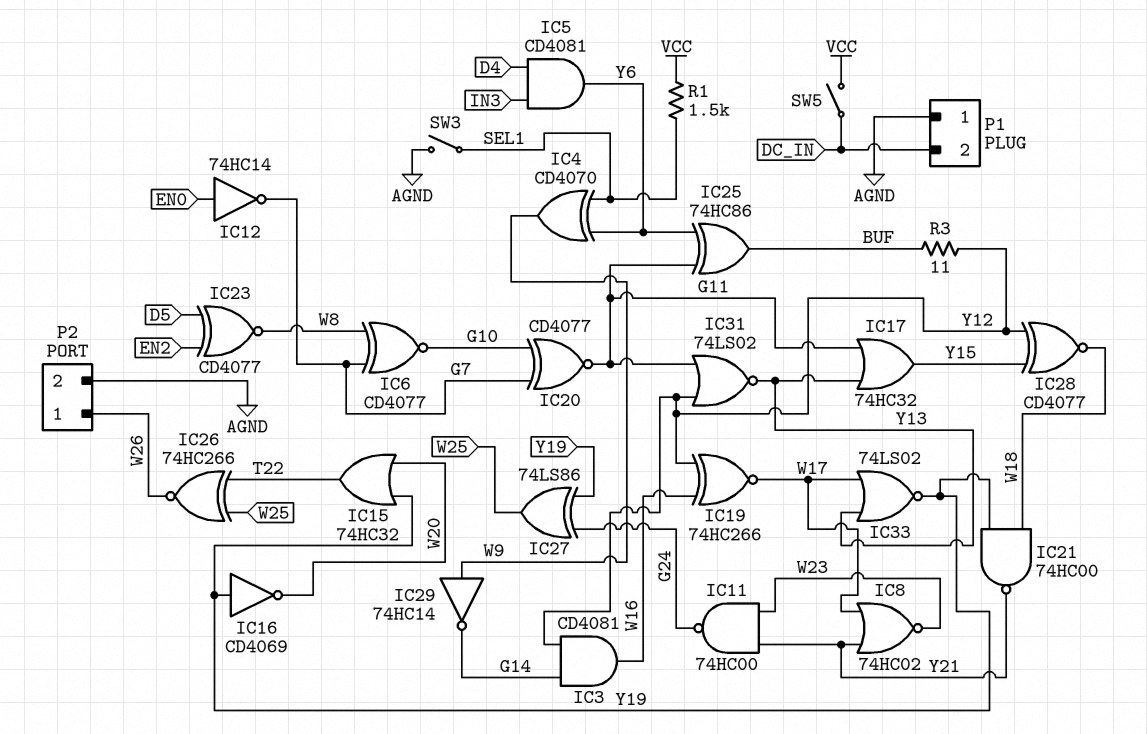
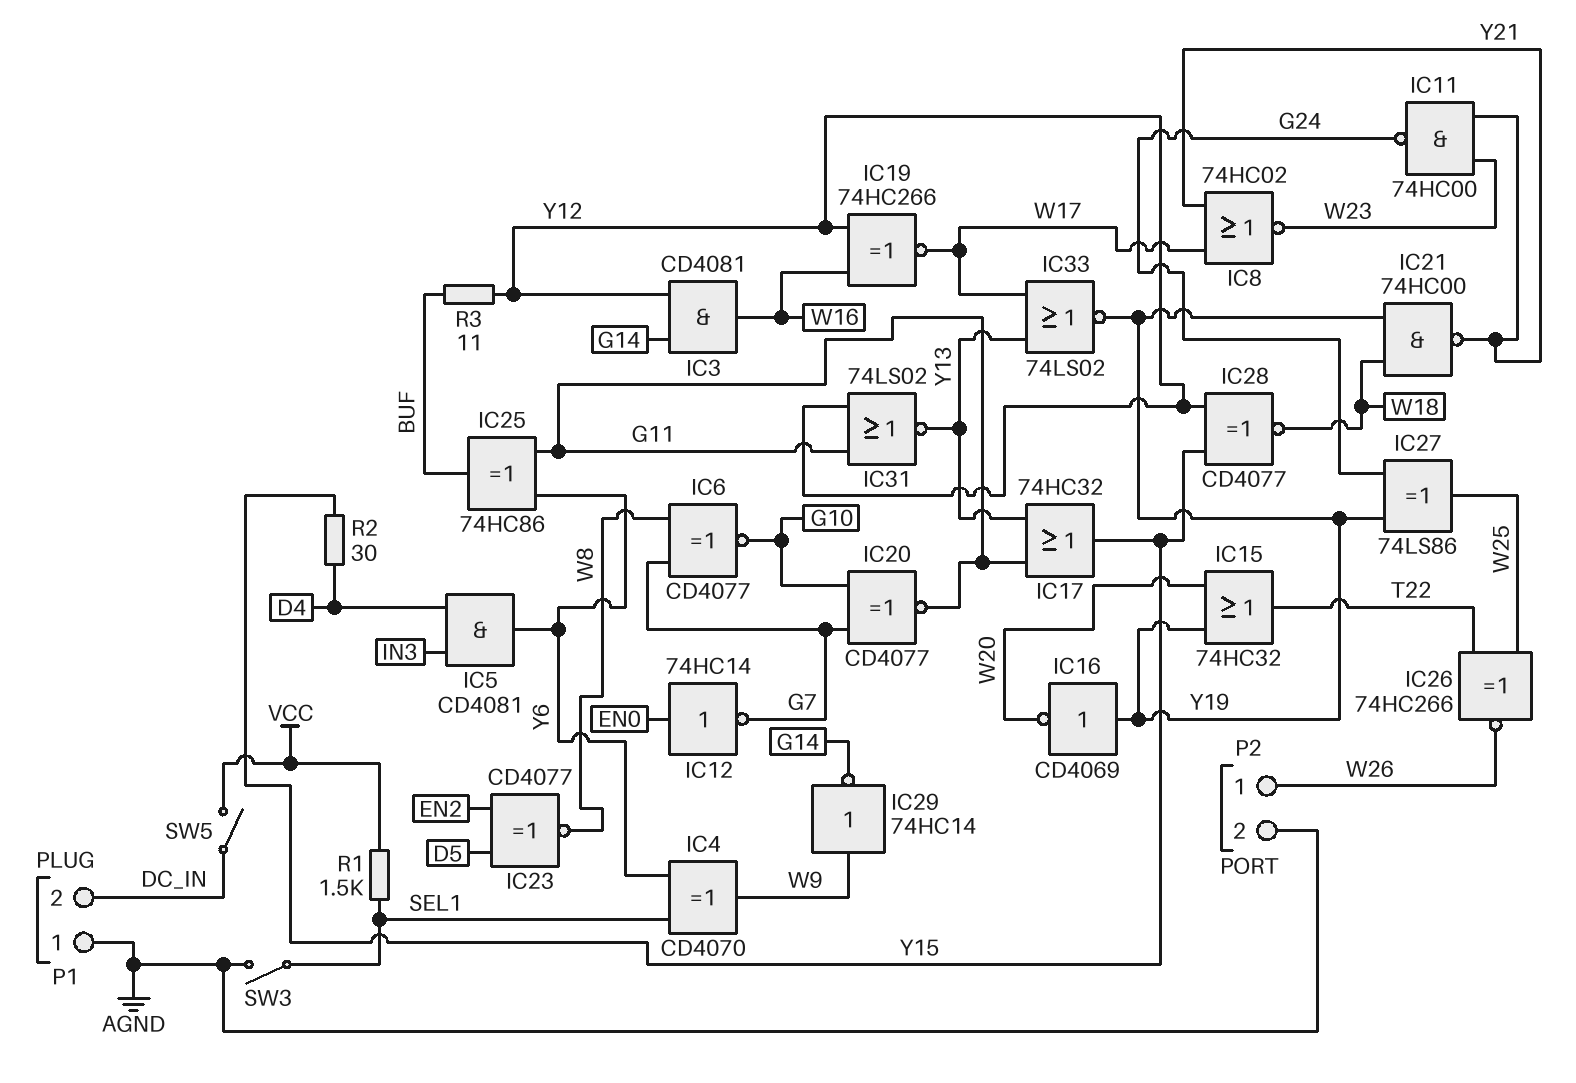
R2: none -> 30 (D4, Y15)

